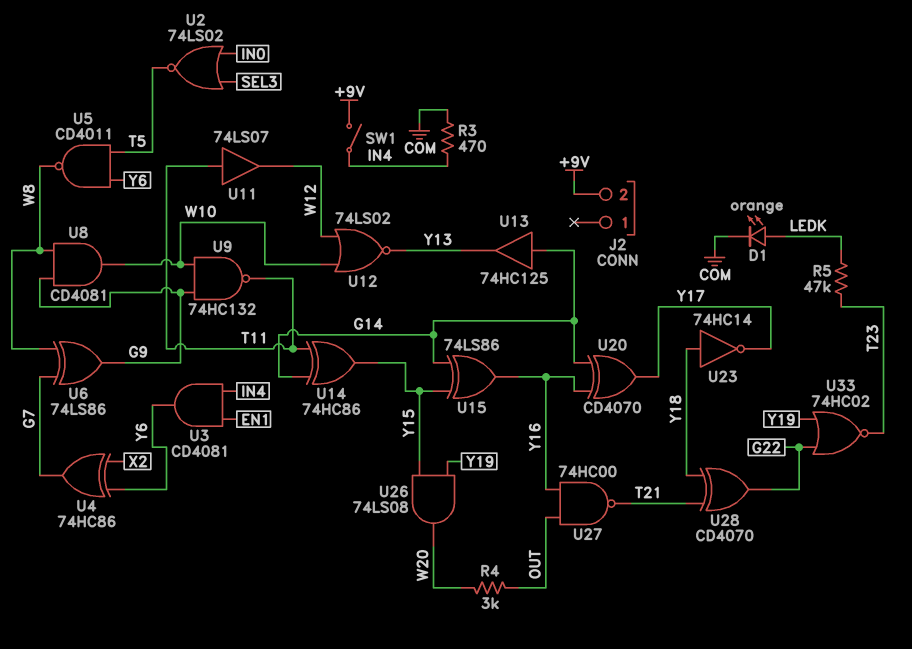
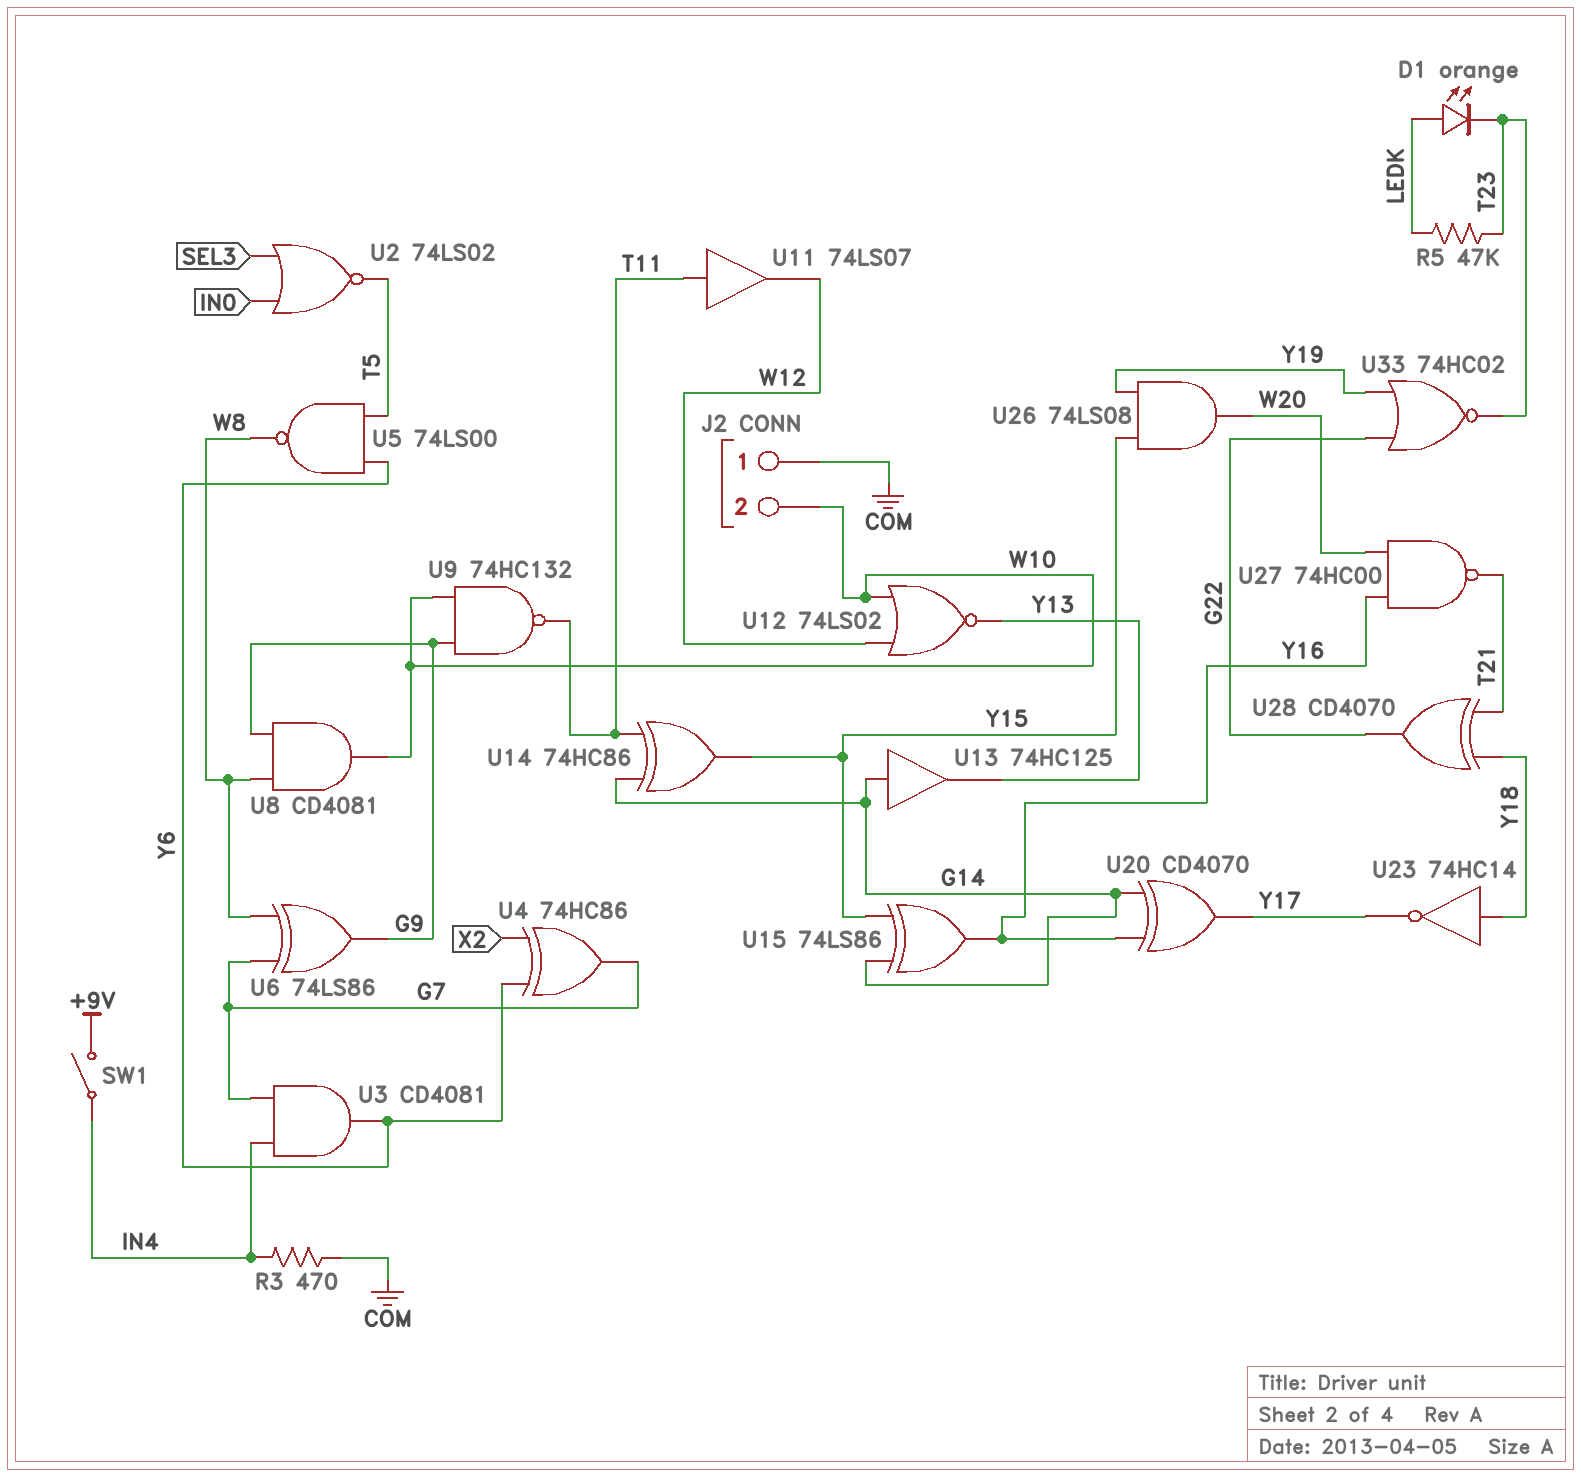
D1: LED orange (A LEDK, K COM) -> LED orange (A LEDK, K T23)
J2 pin 1: none -> COM
J2 pin 2: +9V -> W10
R4: 3k (OUT, W20) -> none
U3: AND CD4081 (in EN1, in IN4, out Y6) -> AND CD4081 (in G7, in IN4, out Y6)
U5: NAND CD4011 (in T5, in Y6, out W8) -> NAND 74LS00 (in T5, in Y6, out W8)
U27: NAND 74HC00 (in OUT, in Y16, out T21) -> NAND 74HC00 (in W20, in Y16, out T21)

